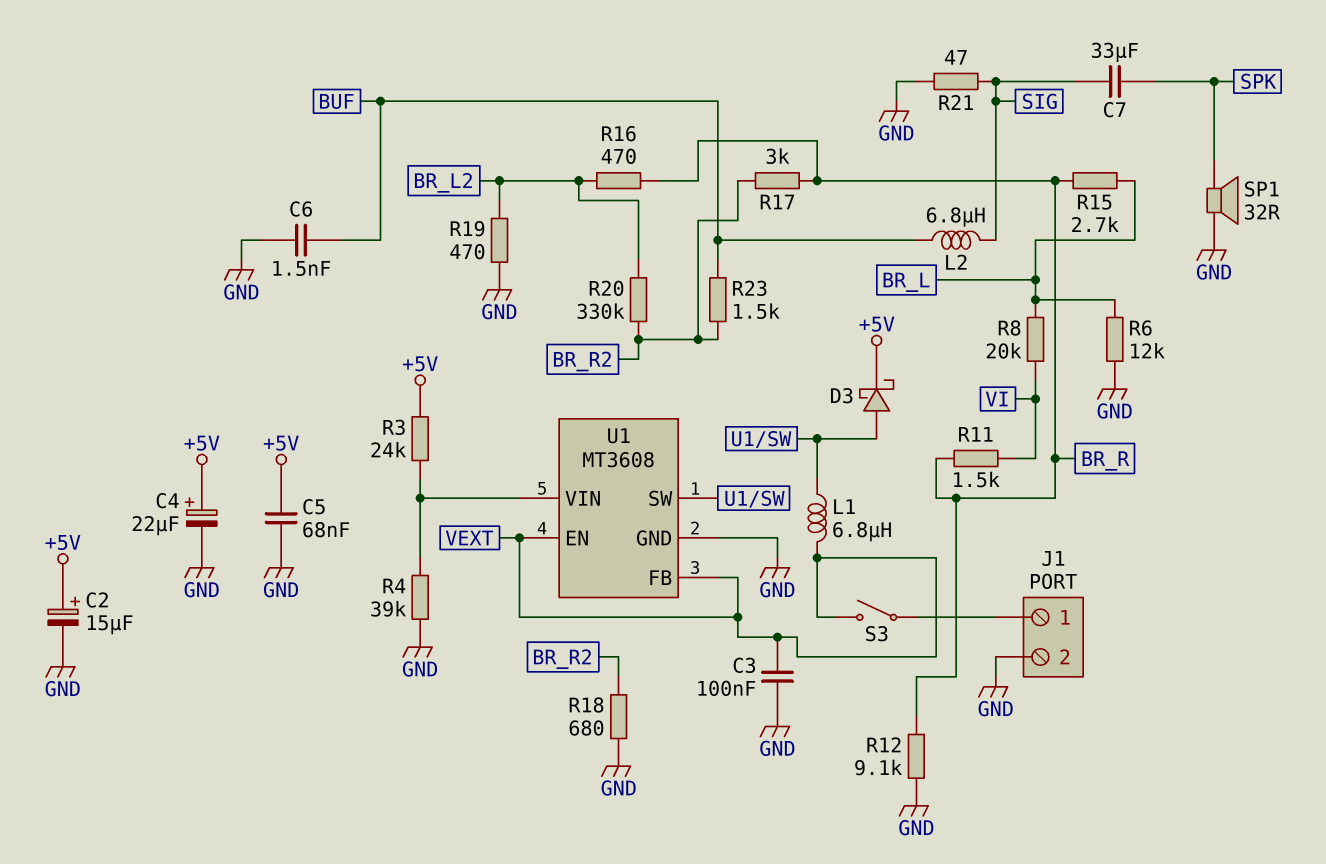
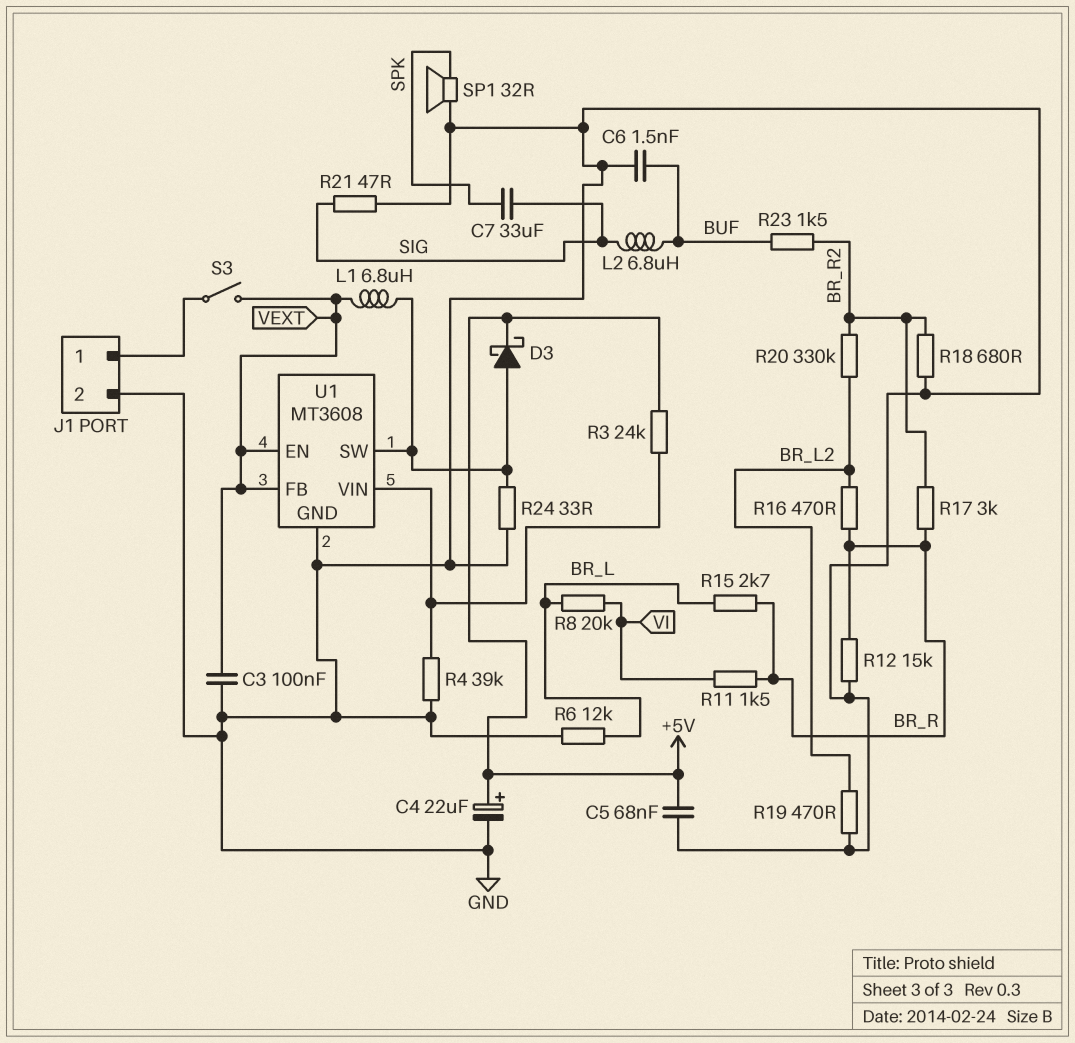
C2: 15uF (plus +5V, minus GND) -> none
R12: 9.1k (BR_R, GND) -> 15k (BR_R, GND)
R24: none -> 33 (GND, U1/SW)

